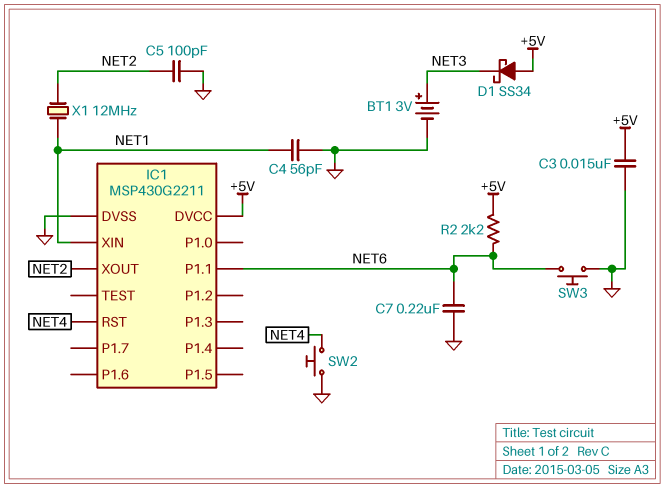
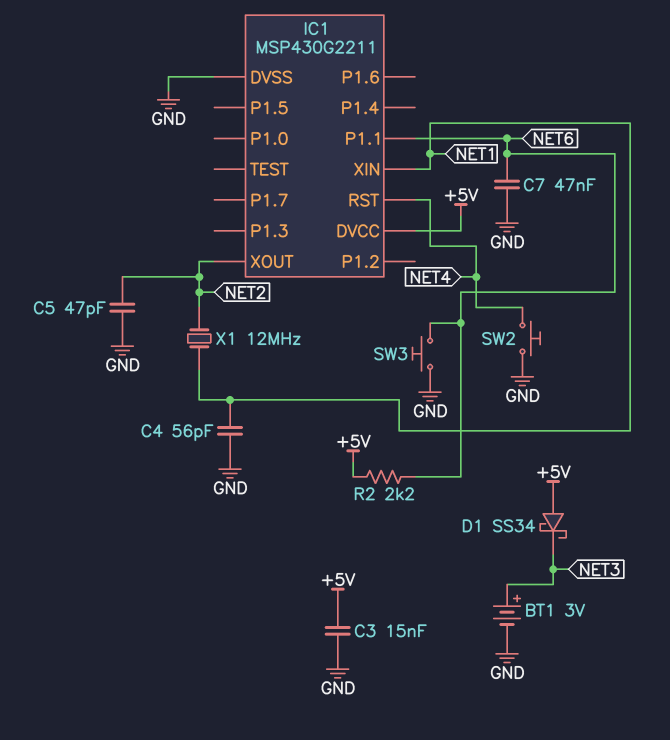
C5: 100pF (GND, NET2) -> 47pF (GND, NET2)
C7: 220nF (GND, NET6) -> 47nF (GND, NET6)

